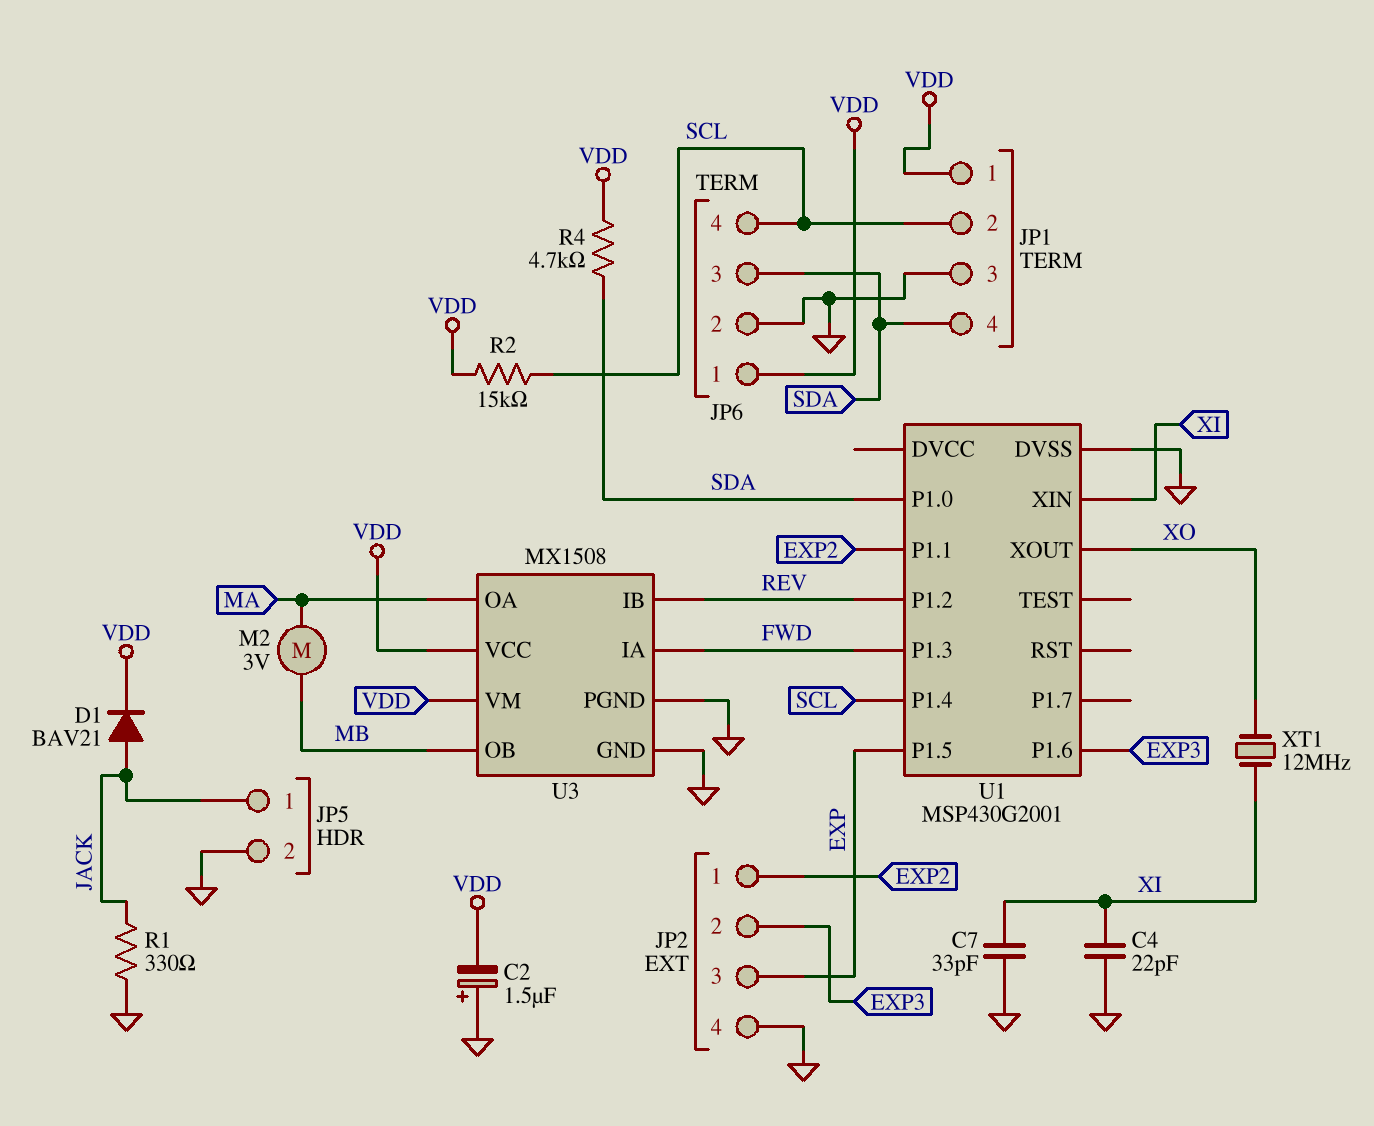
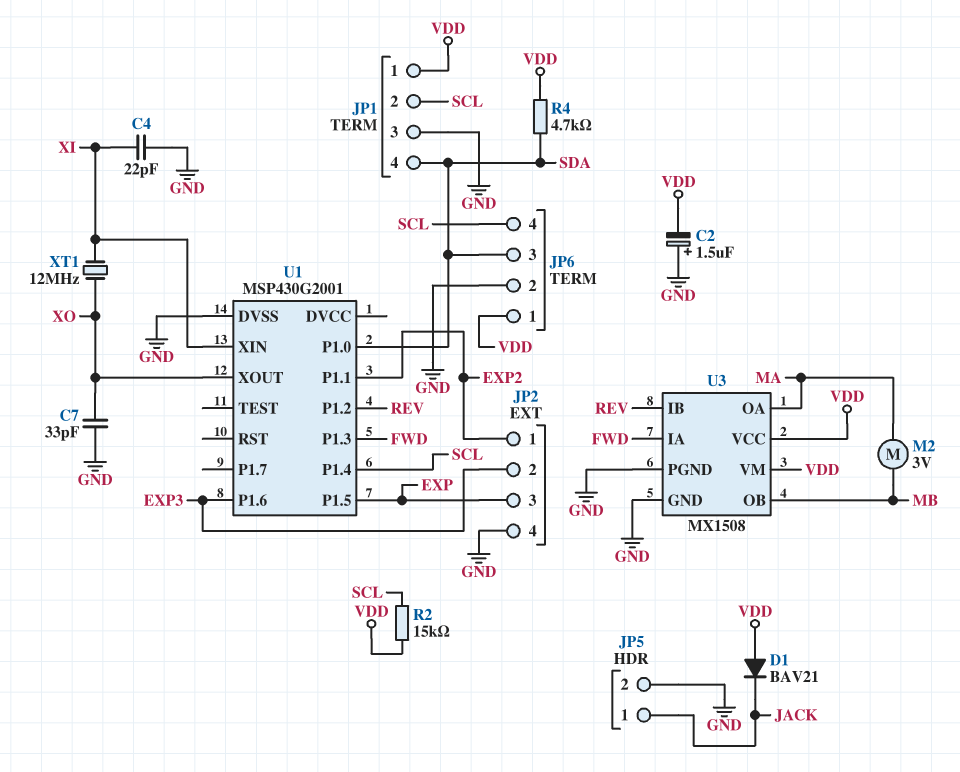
C7: 33pF (GND, XI) -> 33pF (GND, XO)
D1: diode BAV21 (A JACK, K VDD) -> diode BAV21 (A VDD, K JACK)
R1: 330 (GND, JACK) -> none

